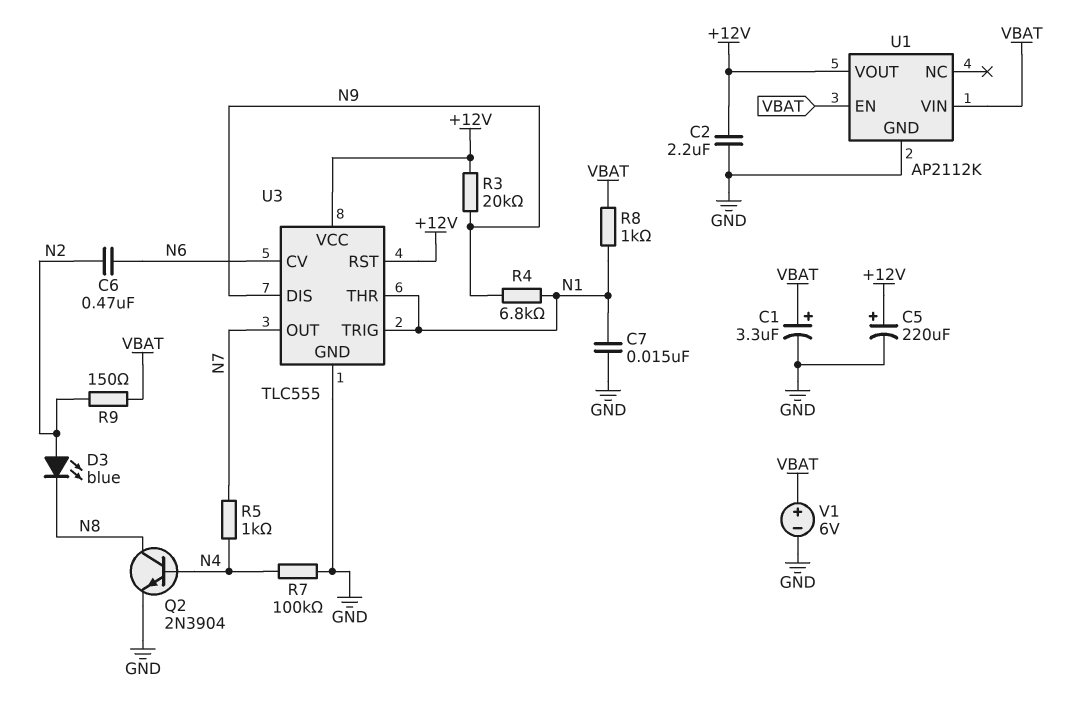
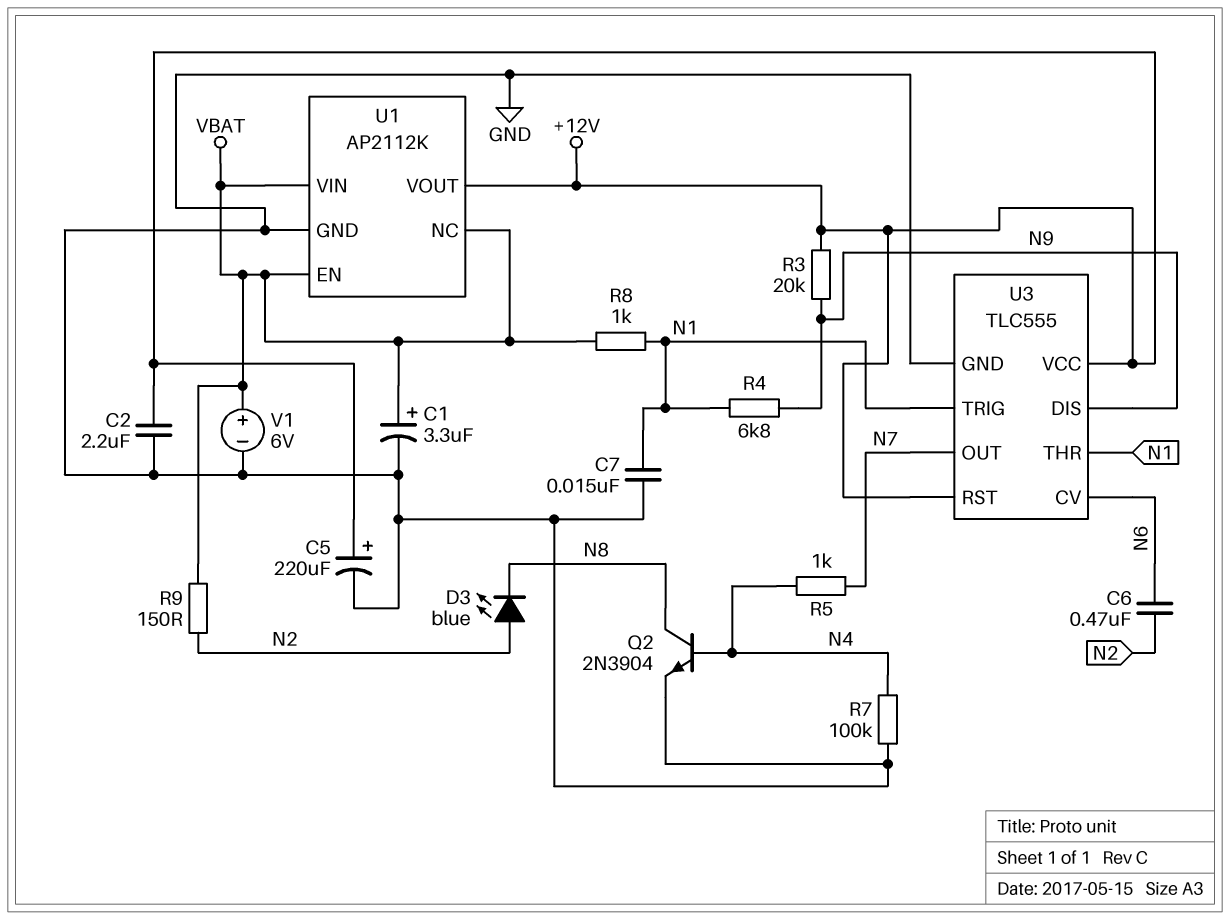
U1 pin NC: none -> VBAT

